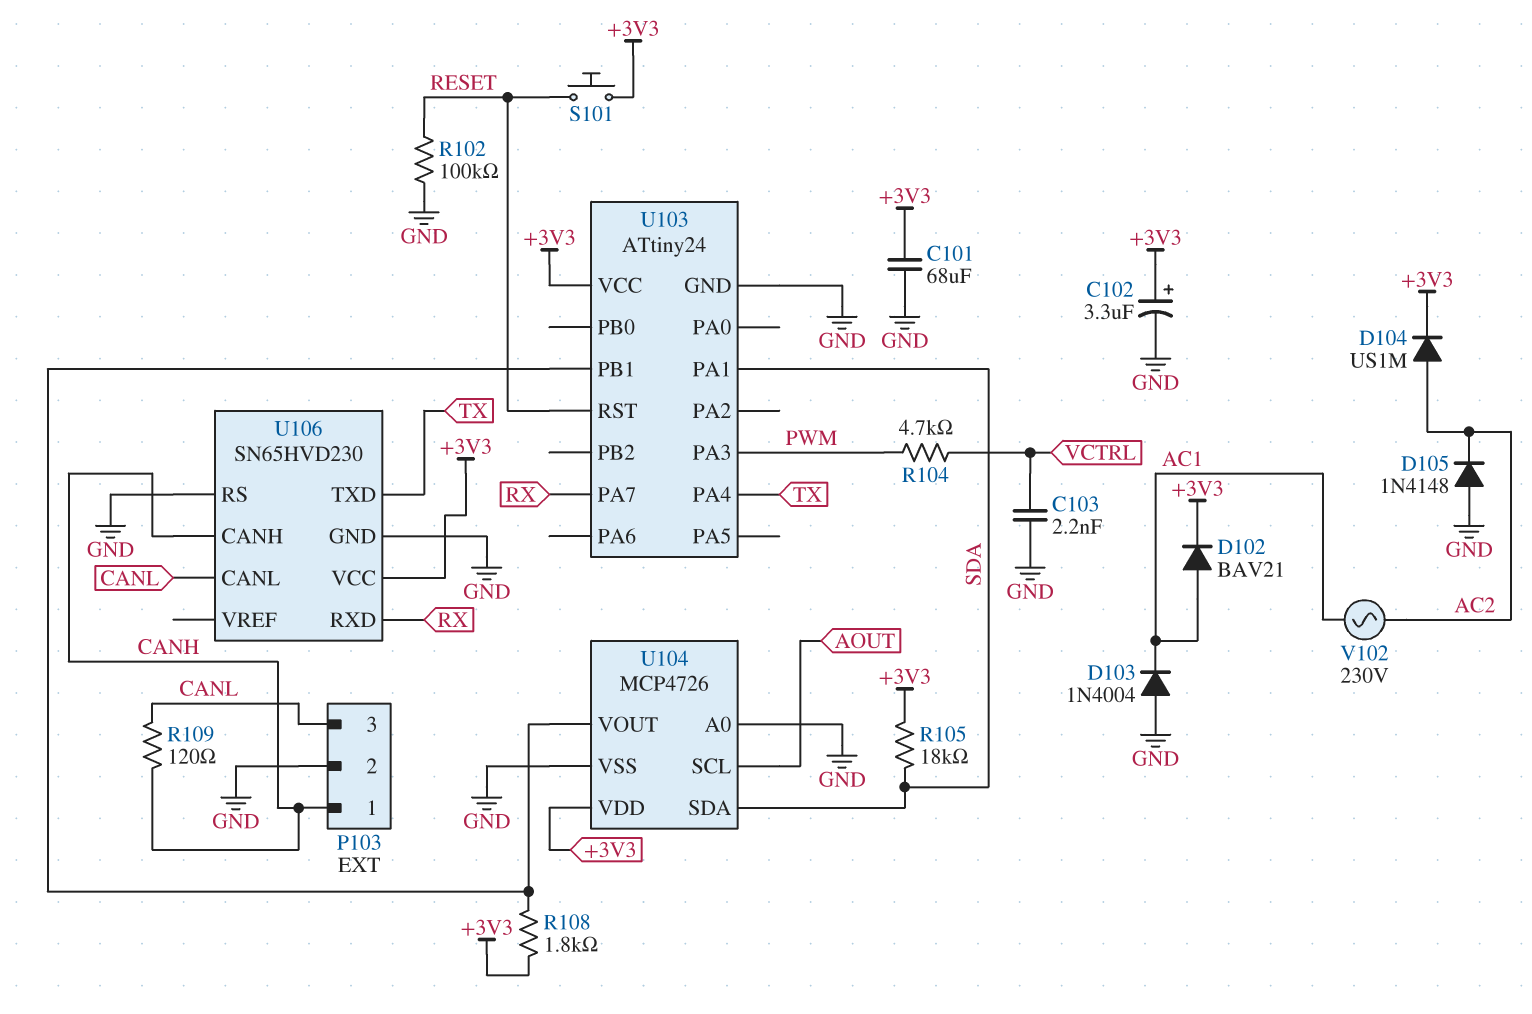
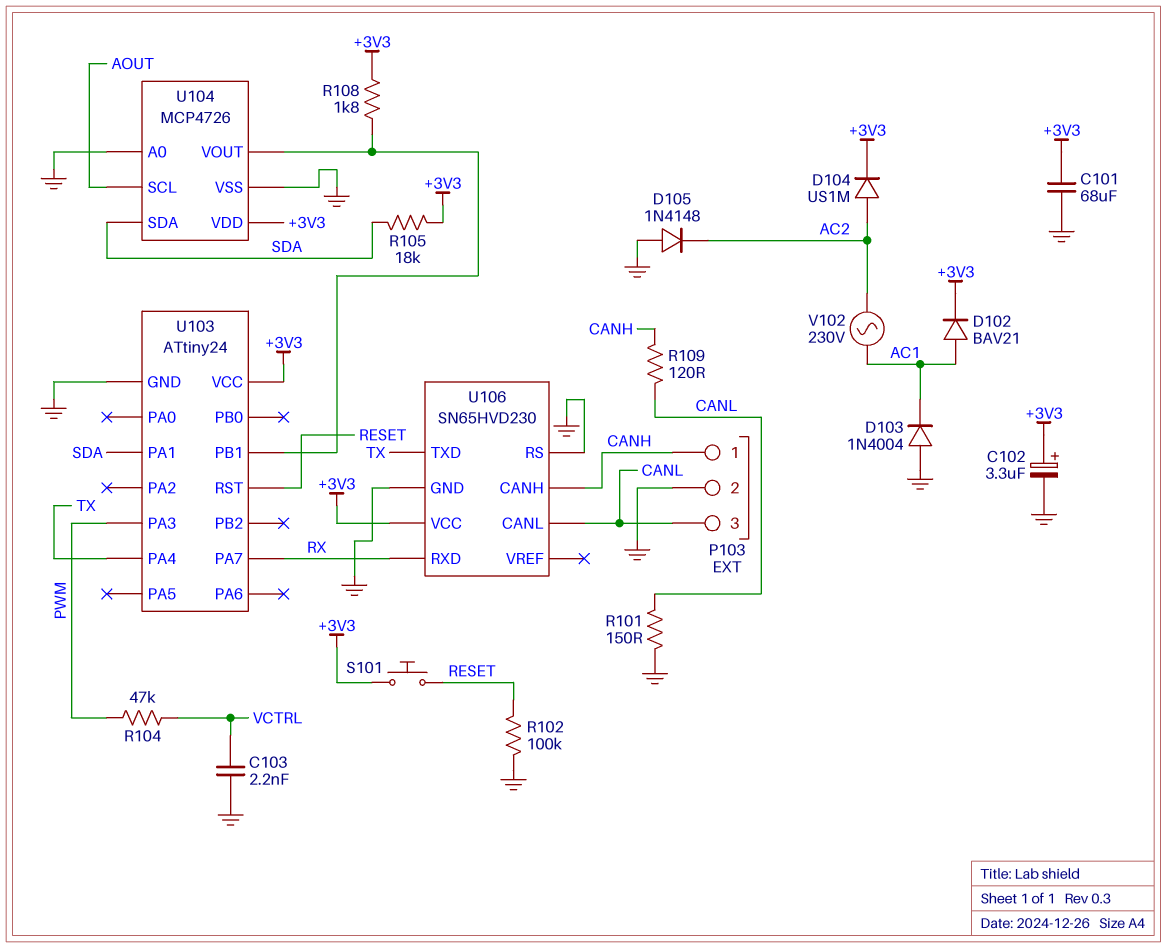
R101: none -> 150 (CANL, GND)
R104: 4.7k (PWM, VCTRL) -> 47k (PWM, VCTRL)

